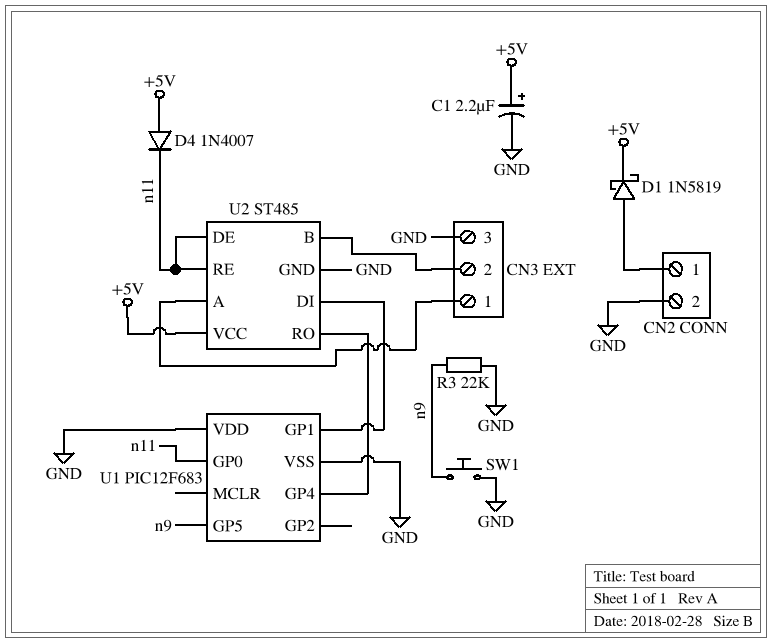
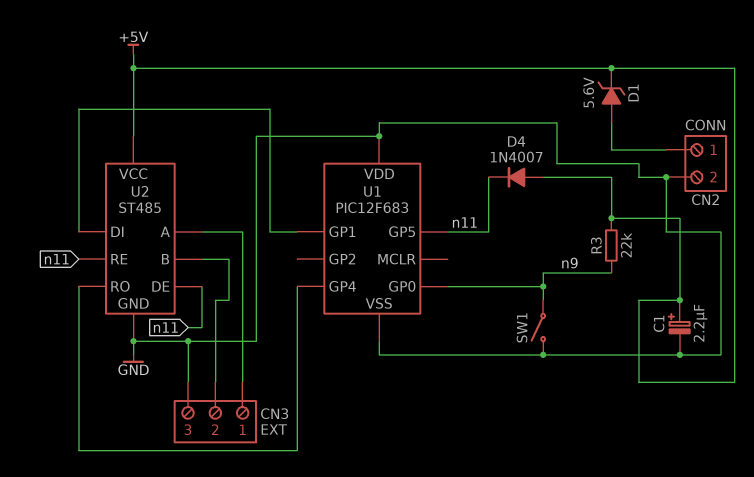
D1: schottky 1N5819 (A CN2/1, K +5V) -> zener 5.6V (A CN2/1, K +5V)
R3: 22k (GND, n9) -> 22k (+5V, n9)
SW1: button (GND, n9) -> switch (GND, n9)
U1 pin GP0: n11 -> n9
U1 pin GP5: n9 -> n11

